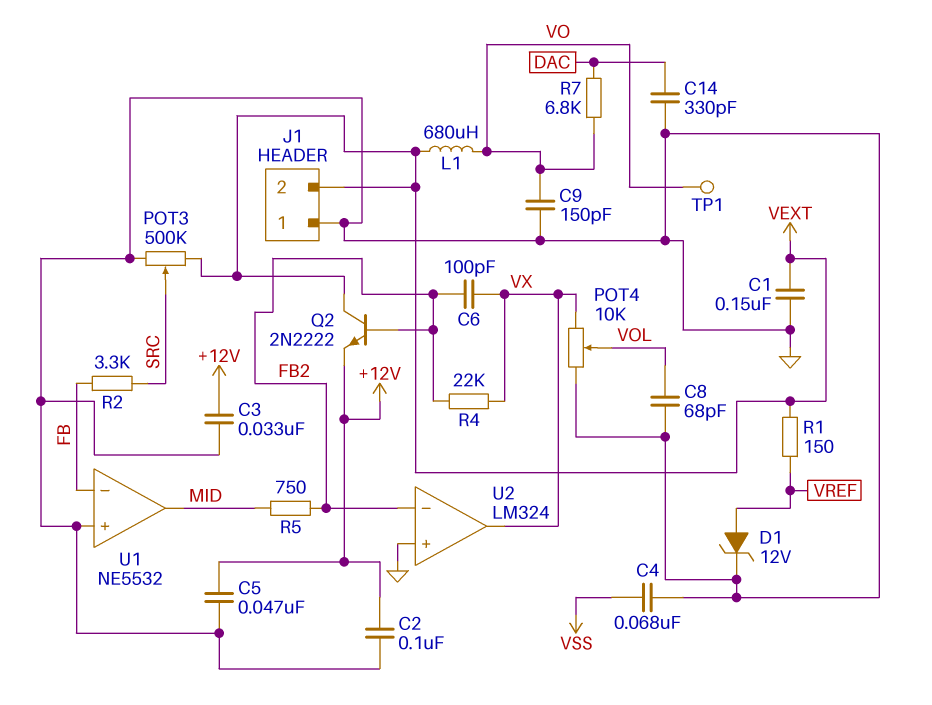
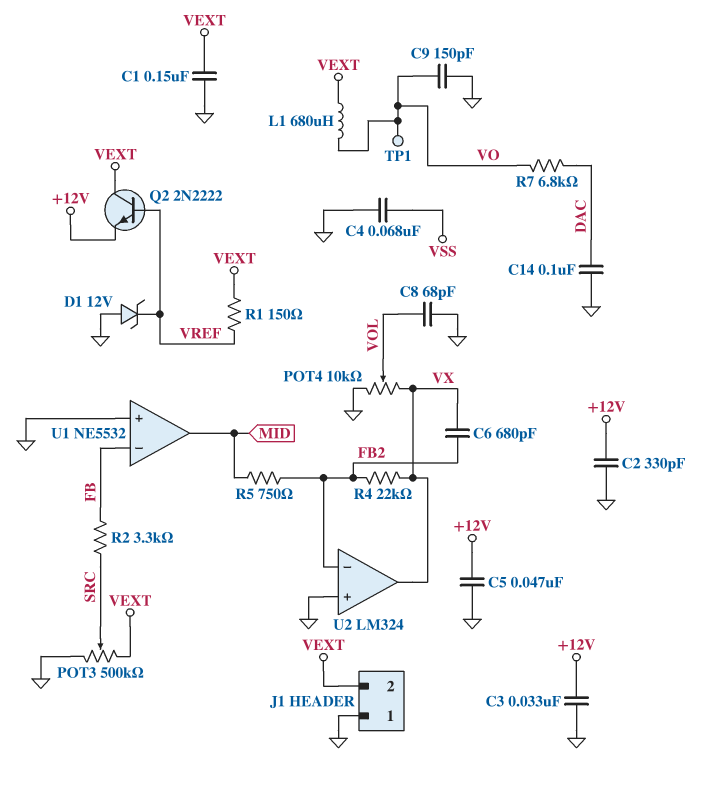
C2: 100nF (+12V, GND) -> 330pF (+12V, GND)
C6: 100pF (FB2, VX) -> 680pF (FB2, VX)
C14: 330pF (DAC, GND) -> 100nF (DAC, GND)
D1: zener 12V (A VREF, K GND) -> zener 12V (A GND, K VREF)
Q2: NPN 2N2222 (B FB2, C VEXT, E +12V) -> NPN 2N2222 (B VREF, C VEXT, E +12V)

